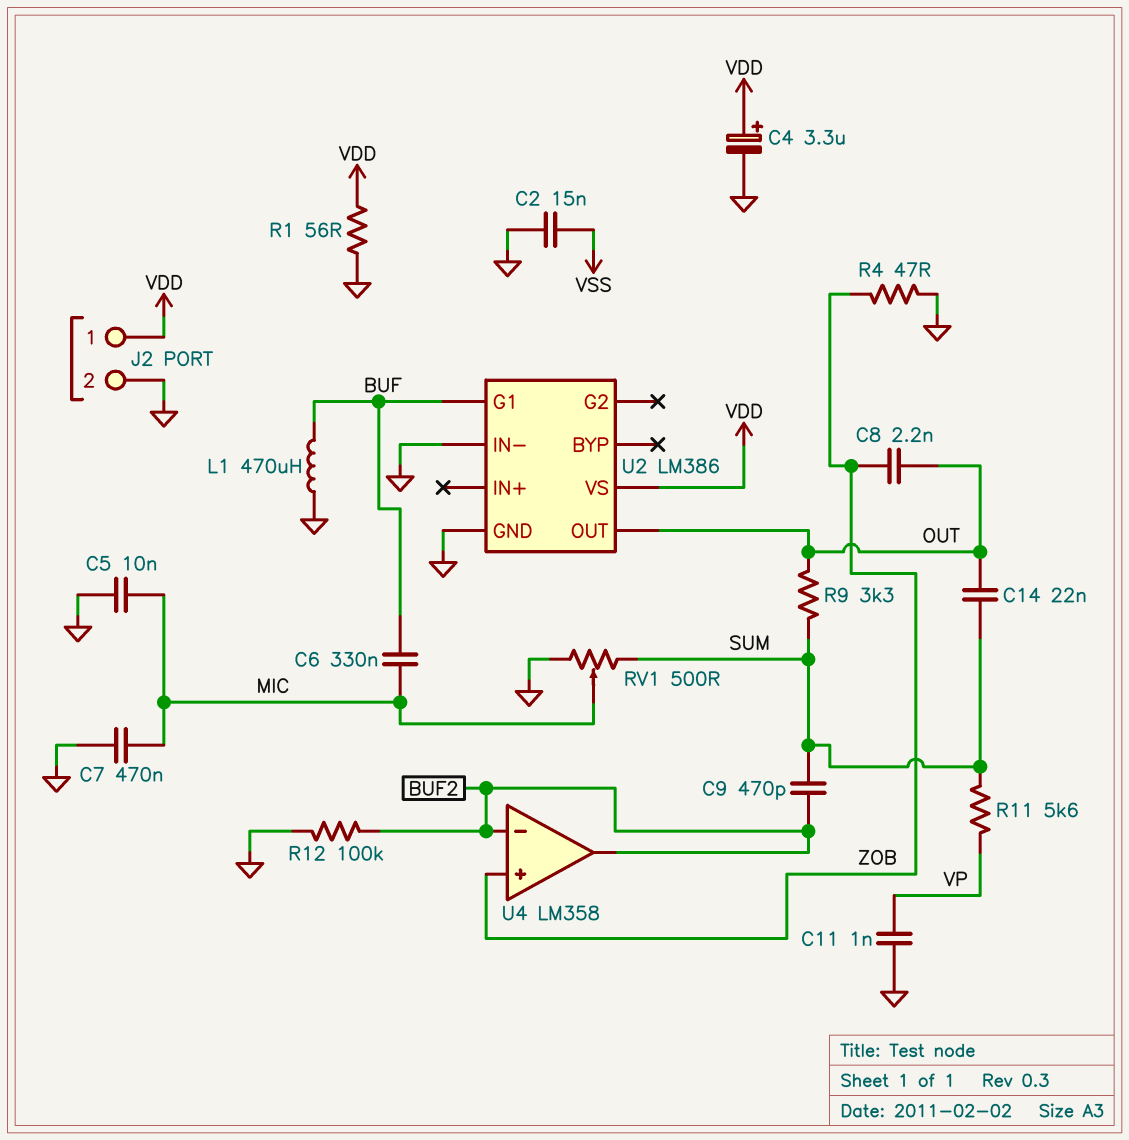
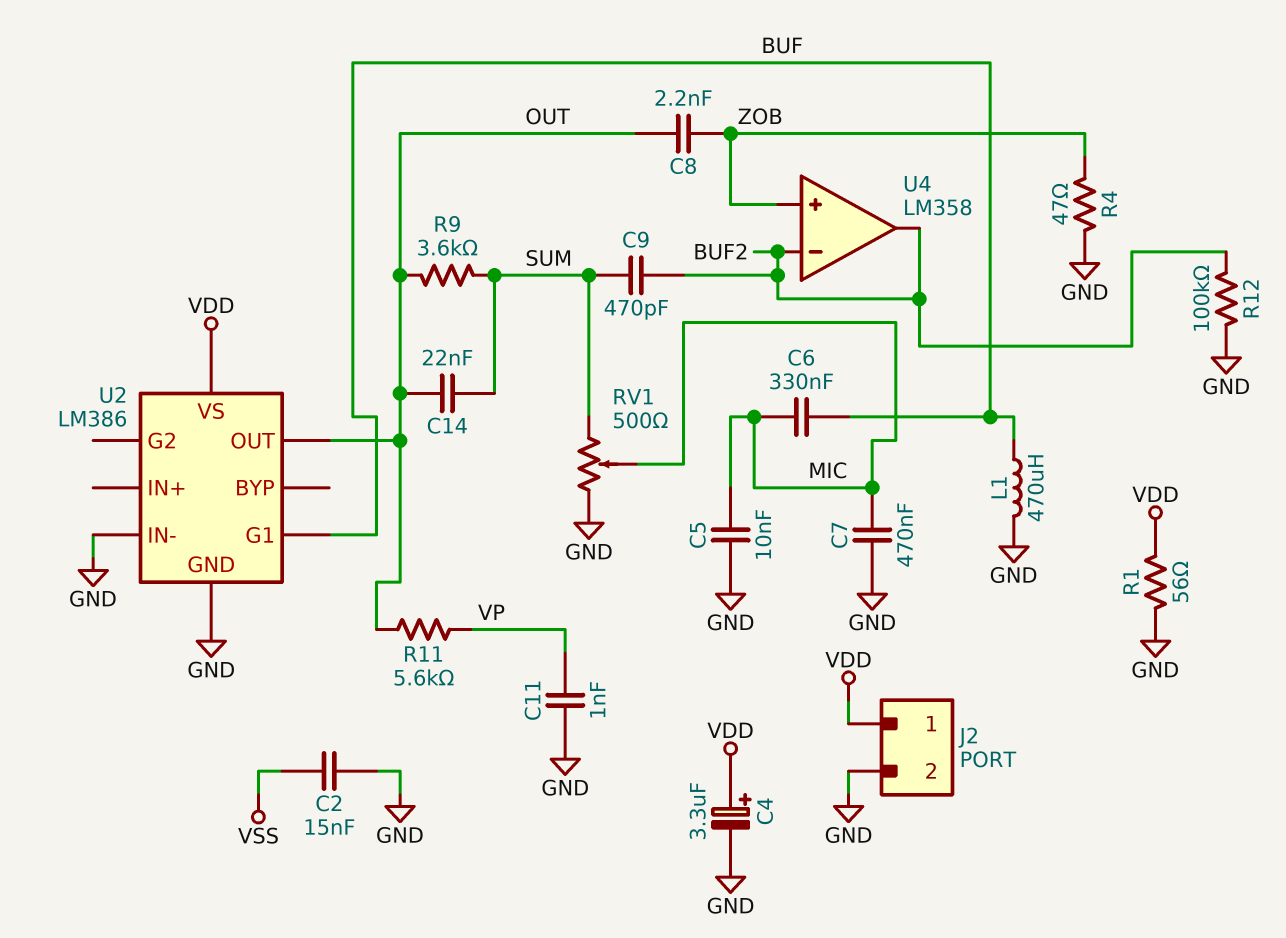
R9: 3.3k (OUT, SUM) -> 3.6k (OUT, SUM)
R11: 5.6k (SUM, VP) -> 5.6k (OUT, VP)

